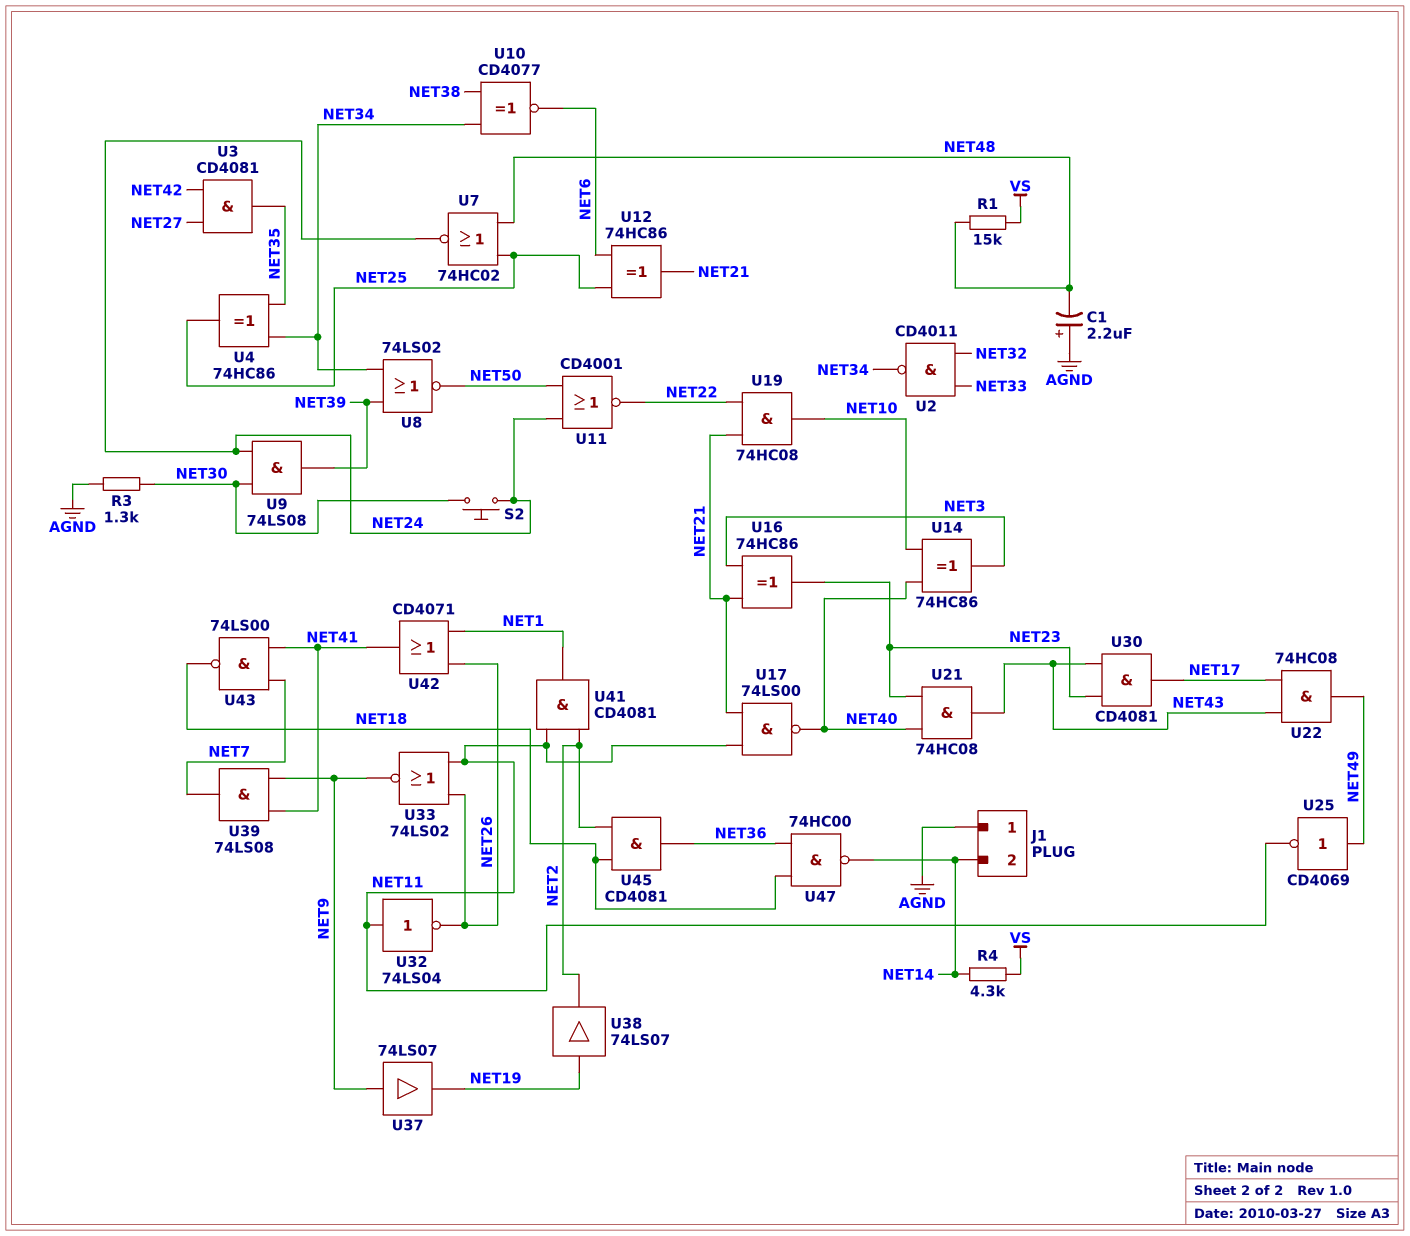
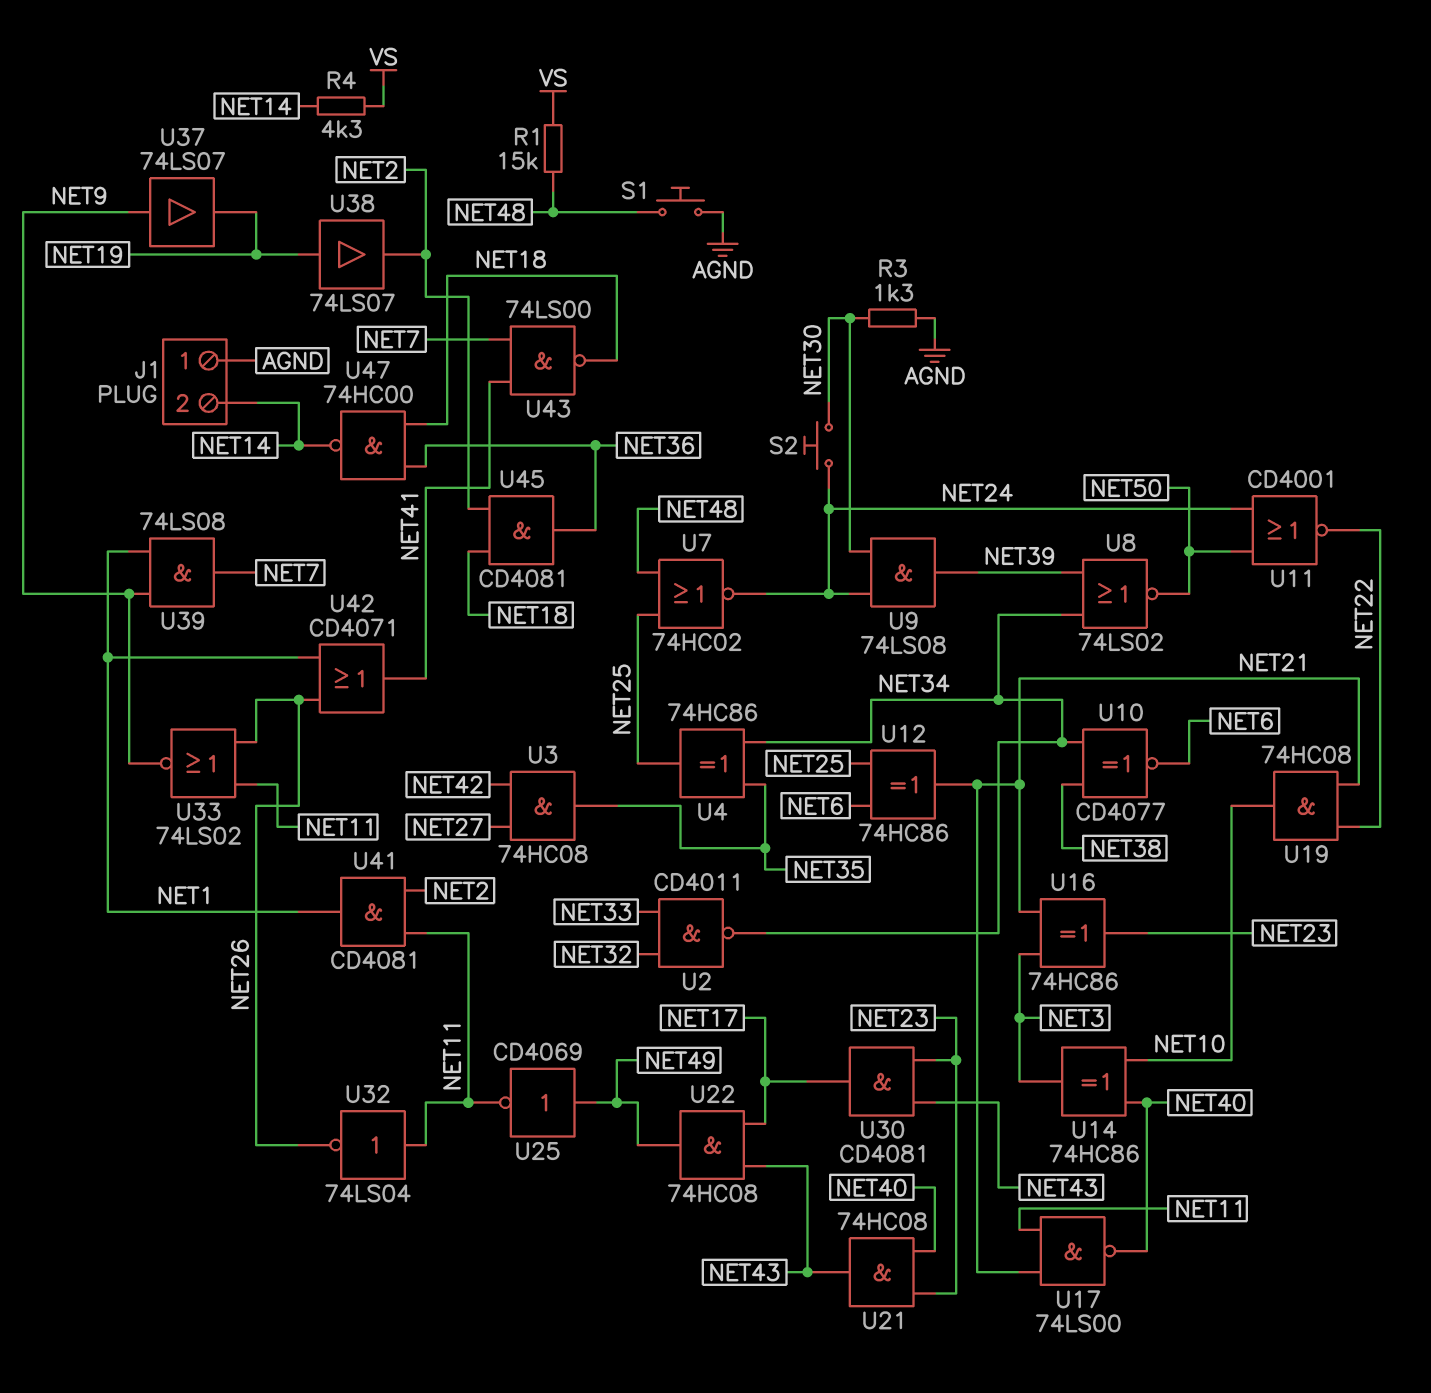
C1: 2.2uF (plus AGND, minus NET48) -> none
S1: none -> button (AGND, NET48)
U3: AND CD4081 (in NET27, in NET42, out NET35) -> AND 74HC08 (in NET27, in NET42, out NET35)
U39: AND 74LS08 (in NET9, in NET41, out NET7) -> AND 74LS08 (in NET1, in NET9, out NET7)

